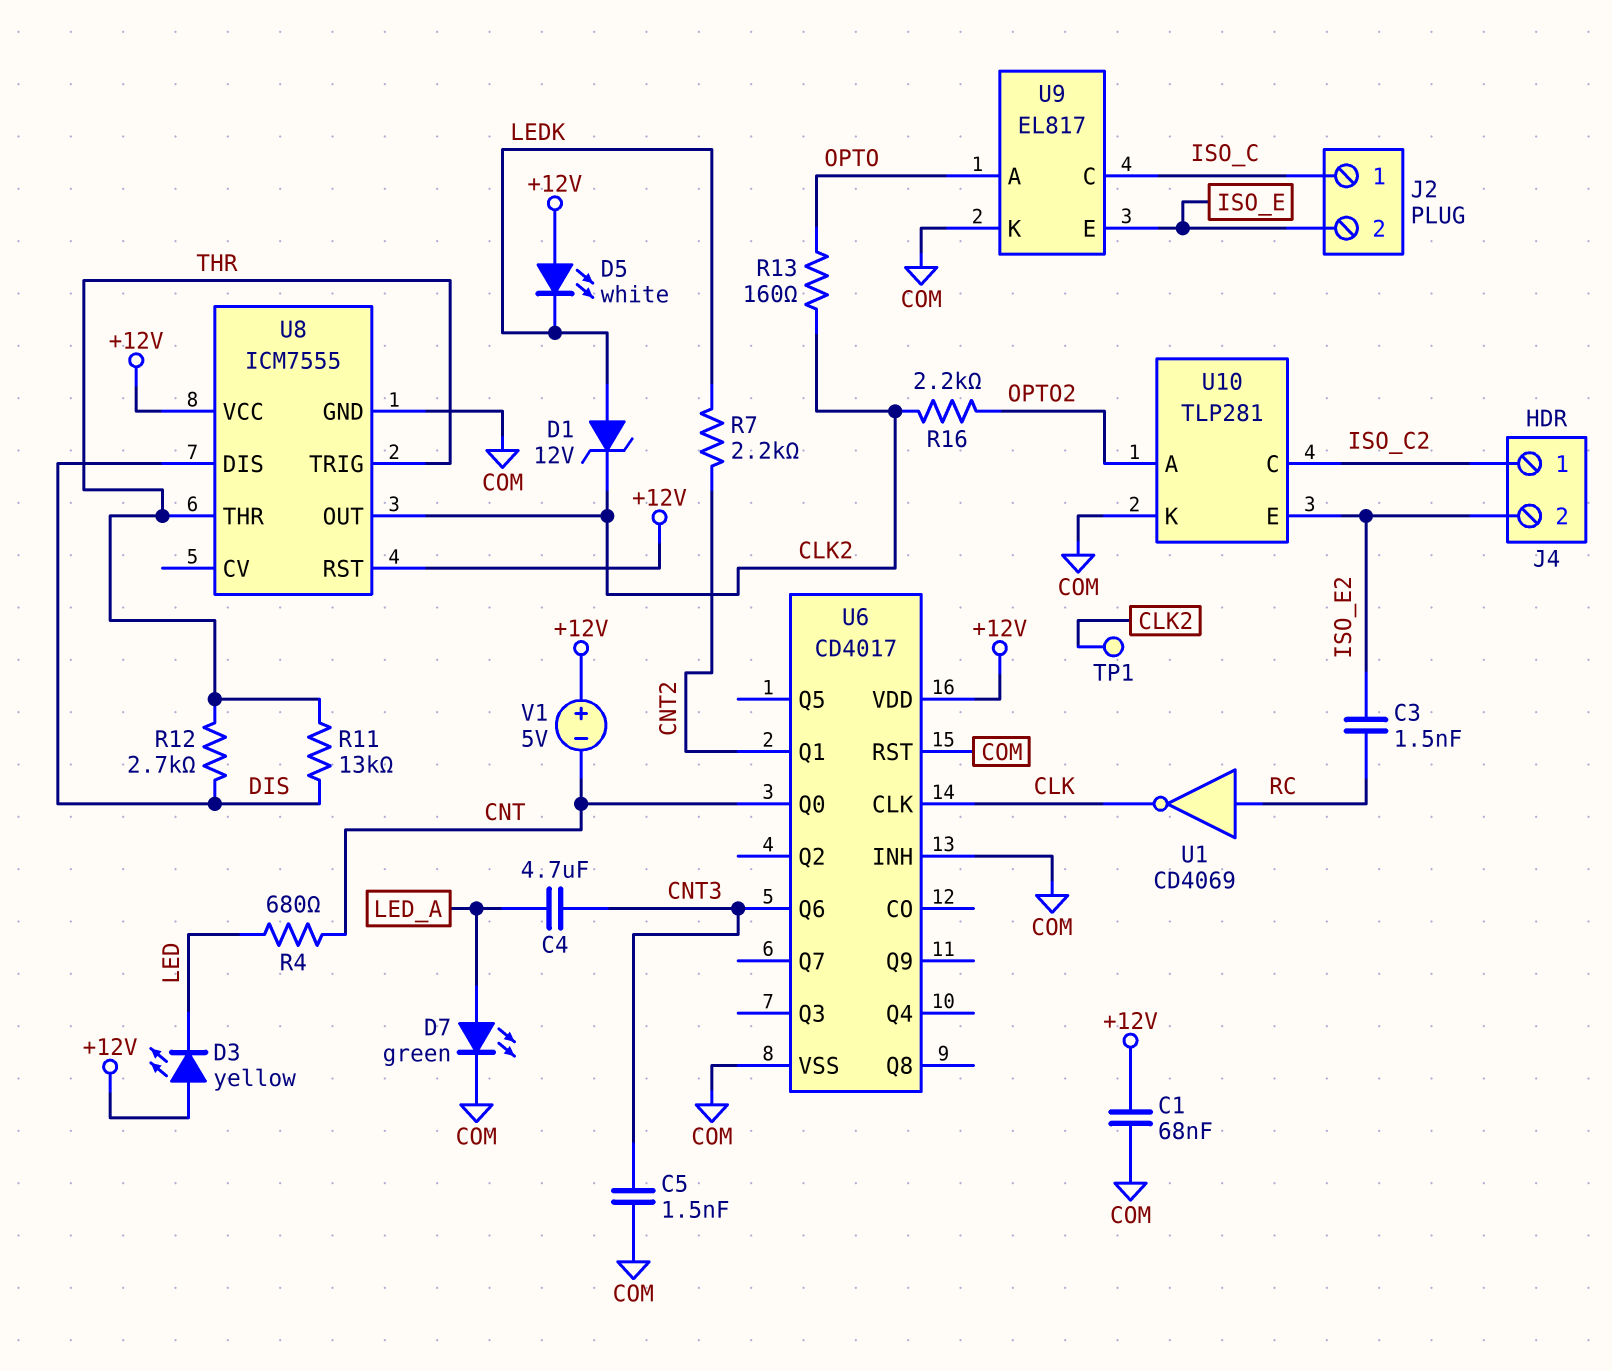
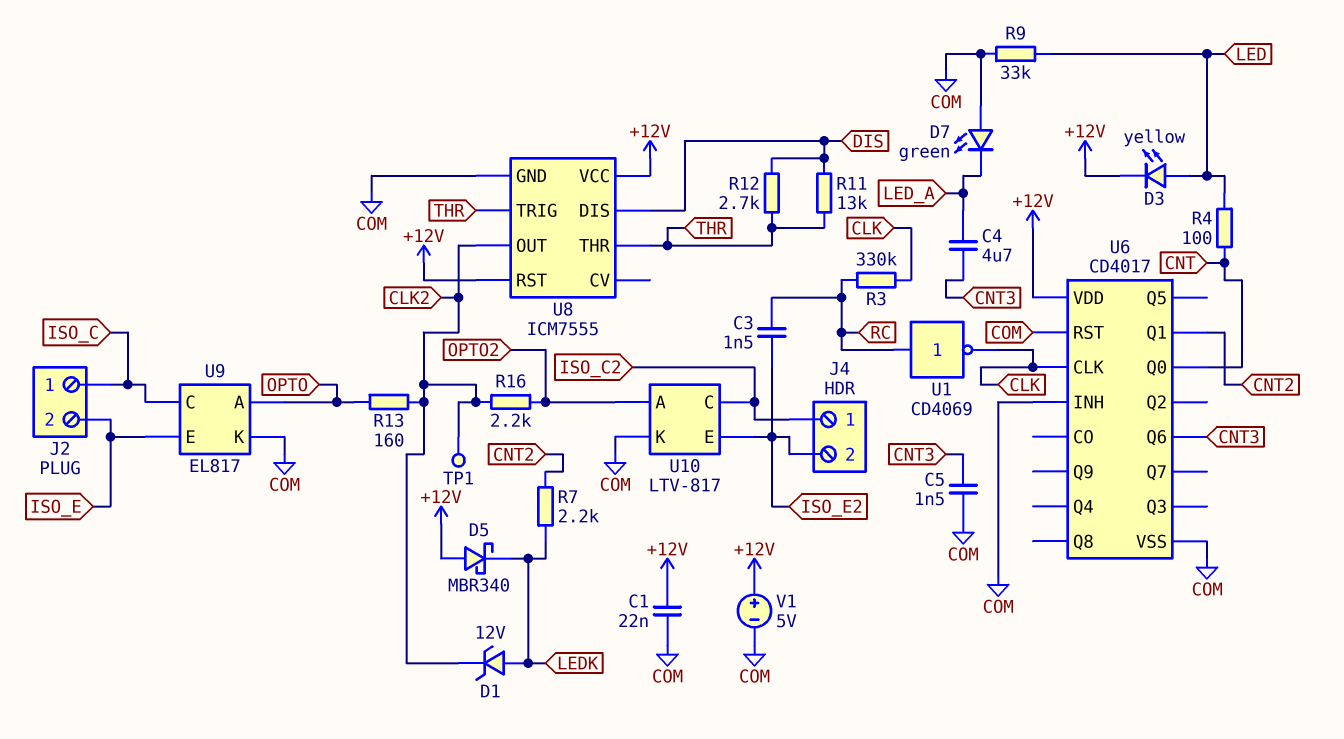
C1: 68nF (+12V, COM) -> 22nF (+12V, COM)
D3: LED yellow (A +12V, K LED) -> LED yellow (A LED, K +12V)
D5: LED white (A +12V, K LEDK) -> schottky MBR340 (A +12V, K LEDK)
D7: LED green (A LED_A, K COM) -> LED green (A COM, K LED_A)
R3: none -> 330k (CLK, RC)
R4: 680 (CNT, LED) -> 100 (CNT, LED)
R9: none -> 33k (COM, LED)
U10: TLP281 -> LTV-817
V1: 5V (plus +12V, minus CNT) -> 5V (plus +12V, minus COM)

